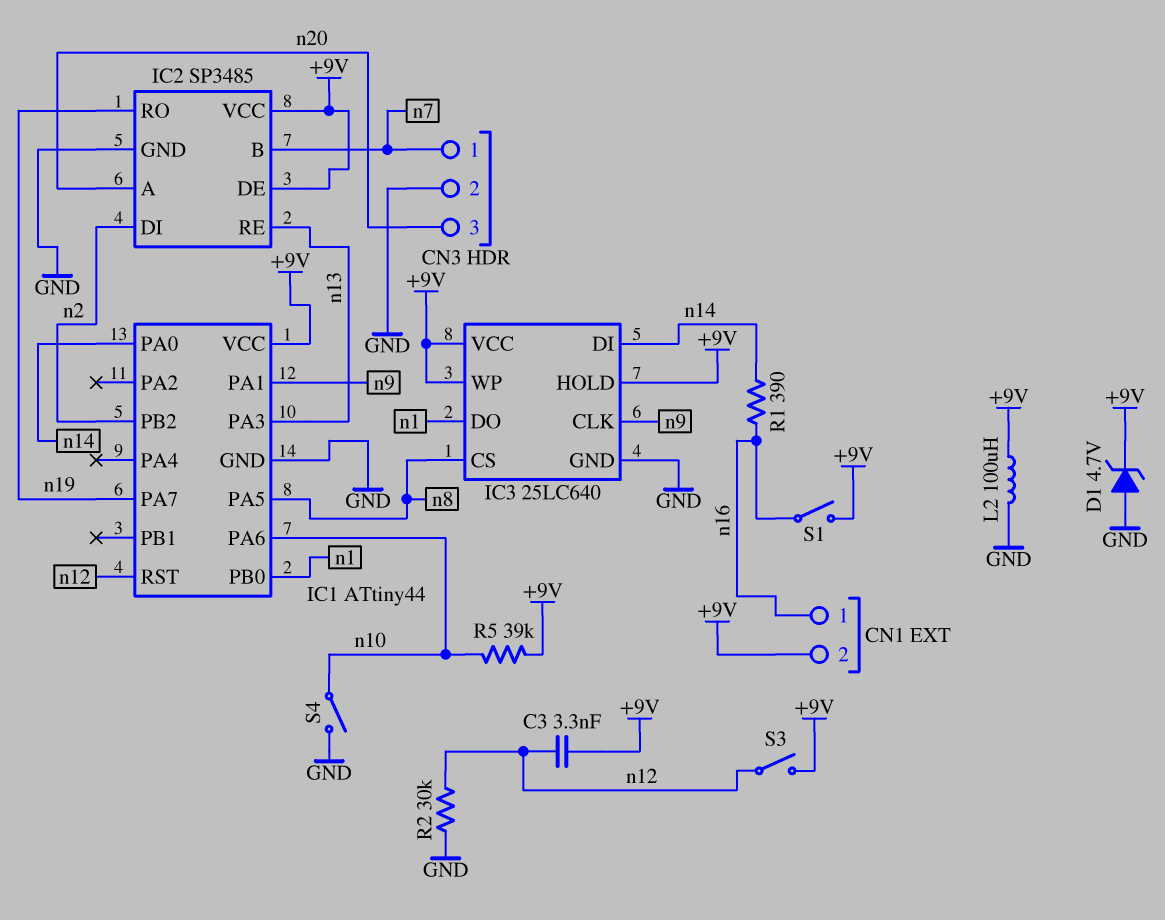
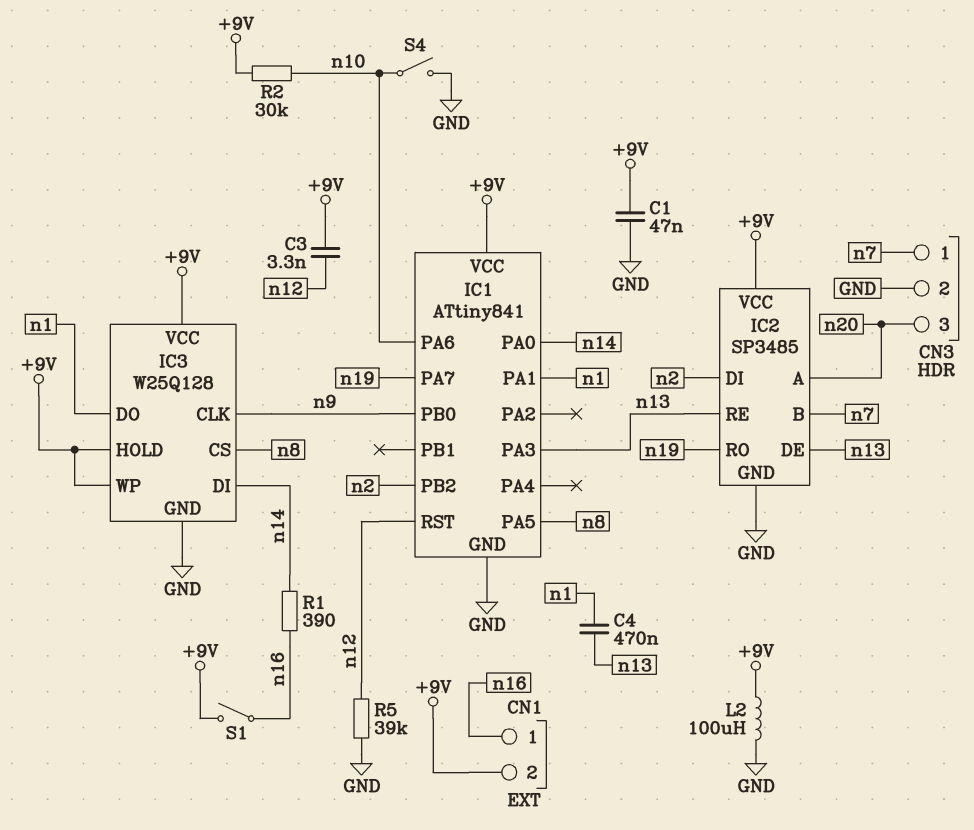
C1: none -> 47nF (+9V, GND)
C4: none -> 470nF (n1, n13)
D1: zener 4.7V (A GND, K +9V) -> none
IC1: ATtiny44 -> ATtiny841
IC1 pin PA1: n9 -> n1
IC1 pin PB0: n1 -> n9
IC2 pin DE: +9V -> n13
IC3: 25LC640 -> W25Q128
R2: 30k (GND, n12) -> 30k (+9V, n10)
R5: 39k (+9V, n10) -> 39k (GND, n12)
S3: switch (+9V, n12) -> none

